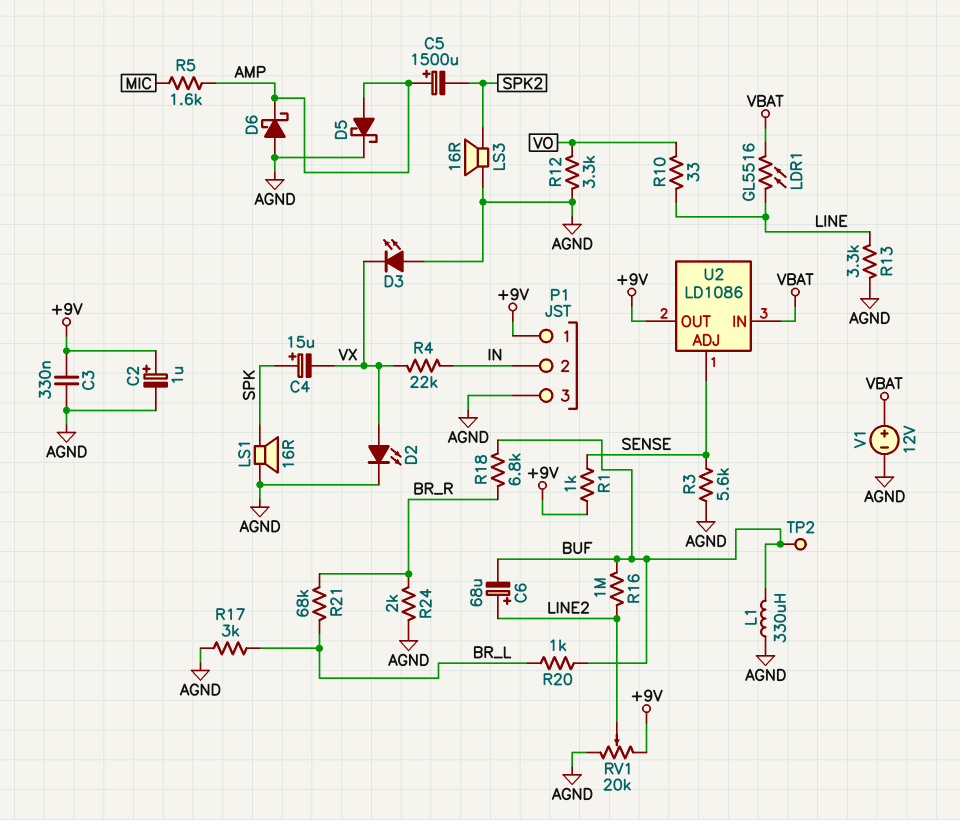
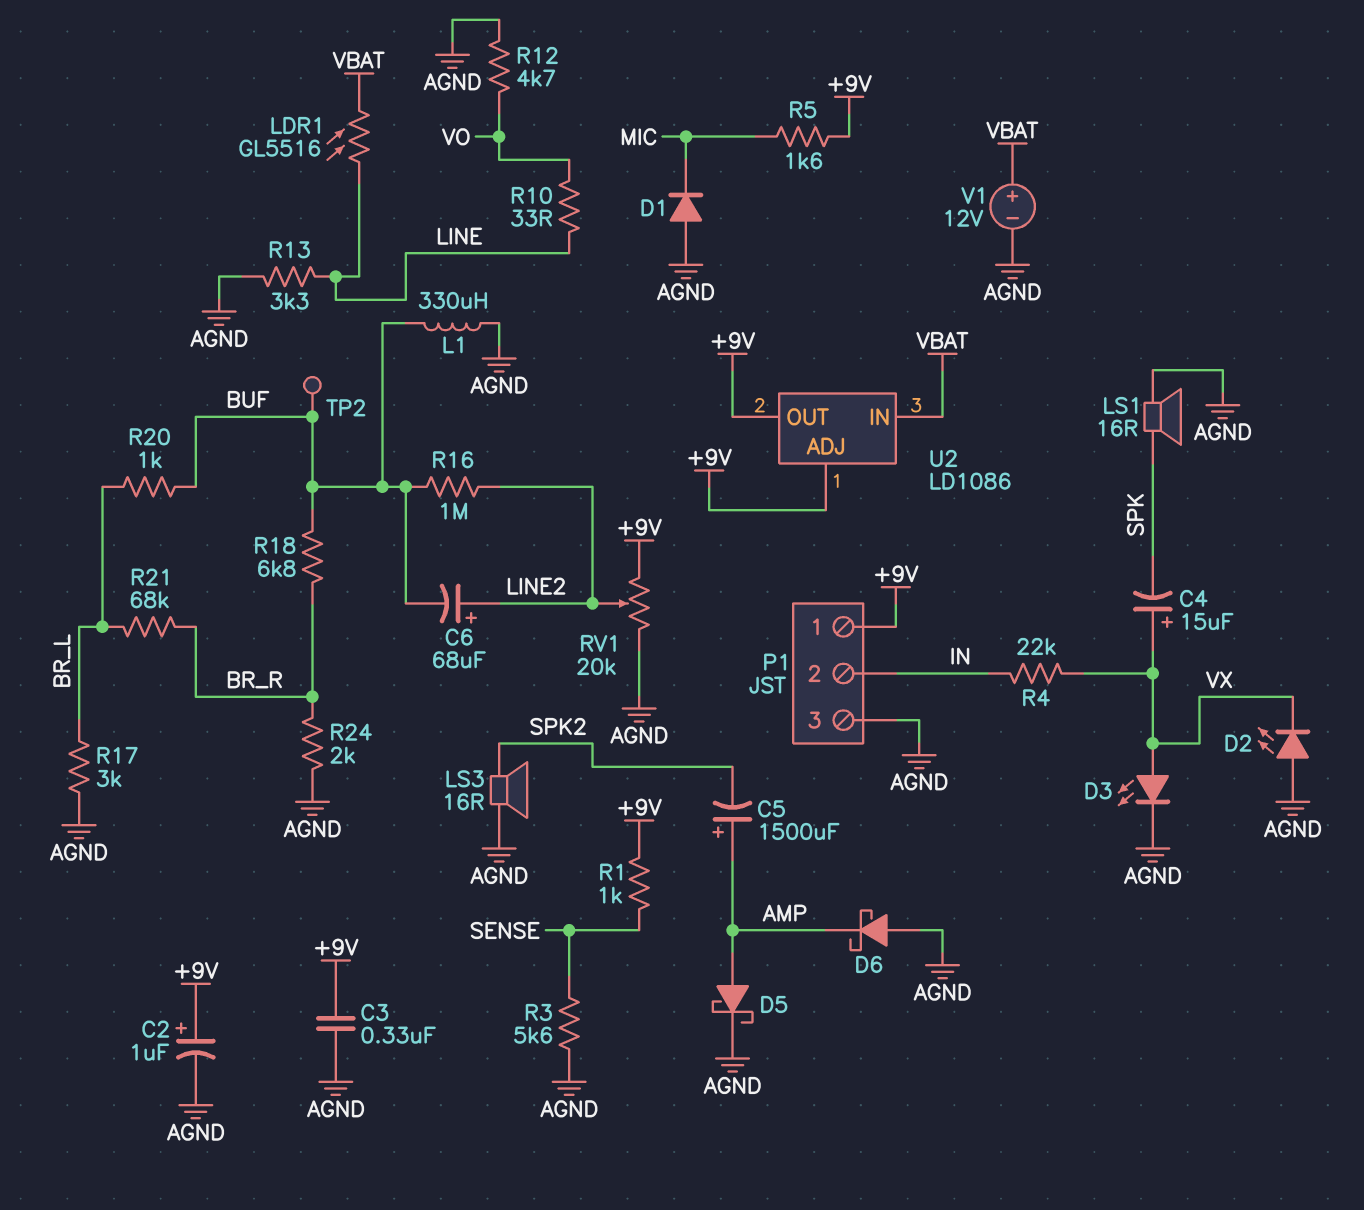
C4: 15uF (plus SPK, minus VX) -> 15uF (plus VX, minus SPK)
D1: none -> diode (A AGND, K MIC)
D2: LED (A VX, K AGND) -> LED (A AGND, K VX)
D3: LED (A AGND, K VX) -> LED (A VX, K AGND)
R5: 1.6k (AMP, MIC) -> 1.6k (+9V, MIC)
R12: 3.3k (AGND, VO) -> 4.7k (AGND, VO)
U2 pin ADJ: SENSE -> +9V

